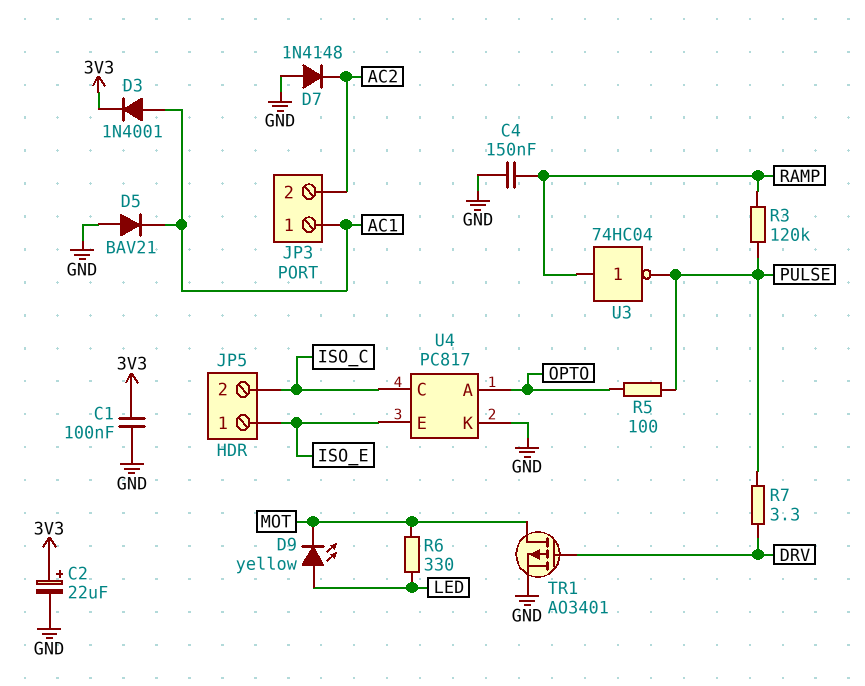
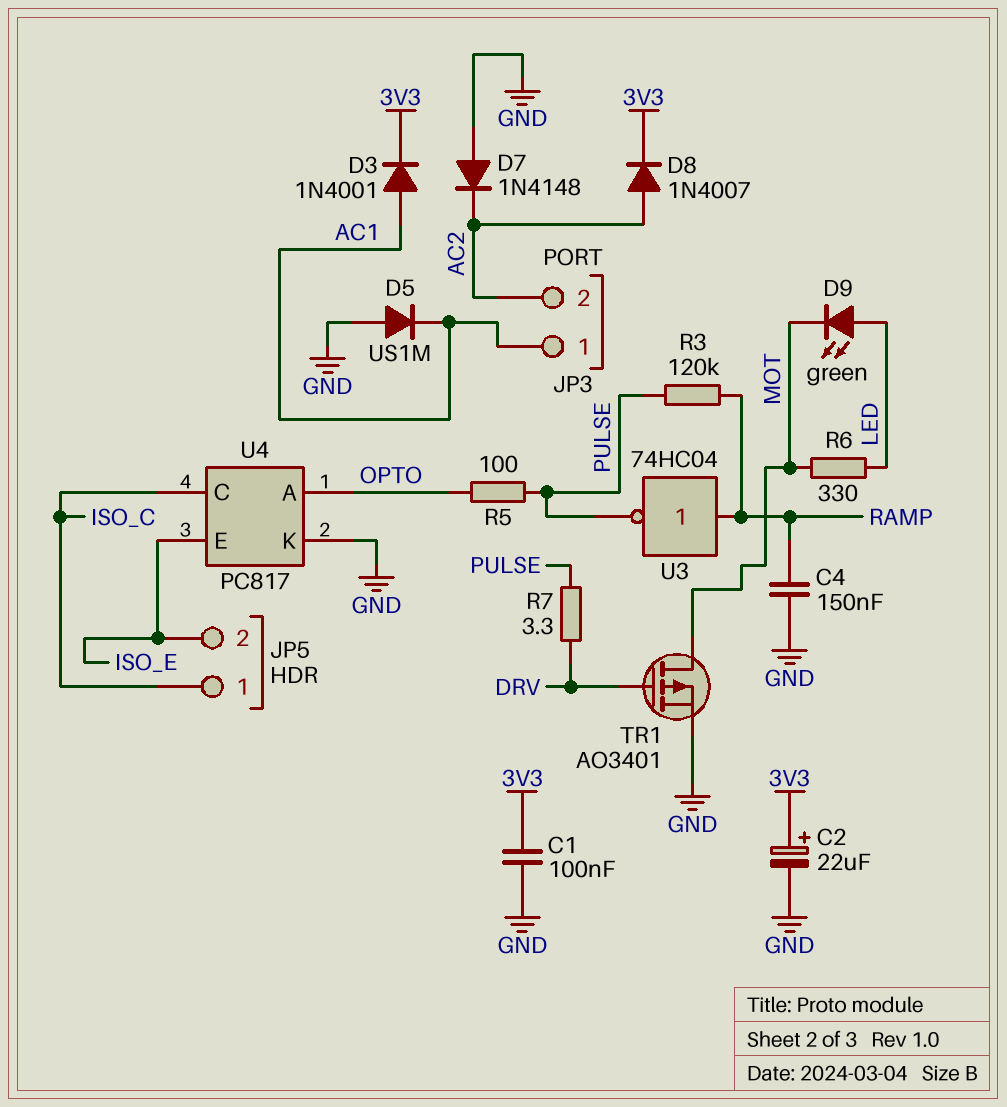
D5: diode BAV21 (A GND, K AC1) -> diode US1M (A GND, K AC1)
D8: none -> diode 1N4007 (A AC2, K 3V3)
D9: LED yellow (A LED, K MOT) -> LED green (A LED, K MOT)
JP5 pin 1: ISO_E -> ISO_C
JP5 pin 2: ISO_C -> ISO_E

